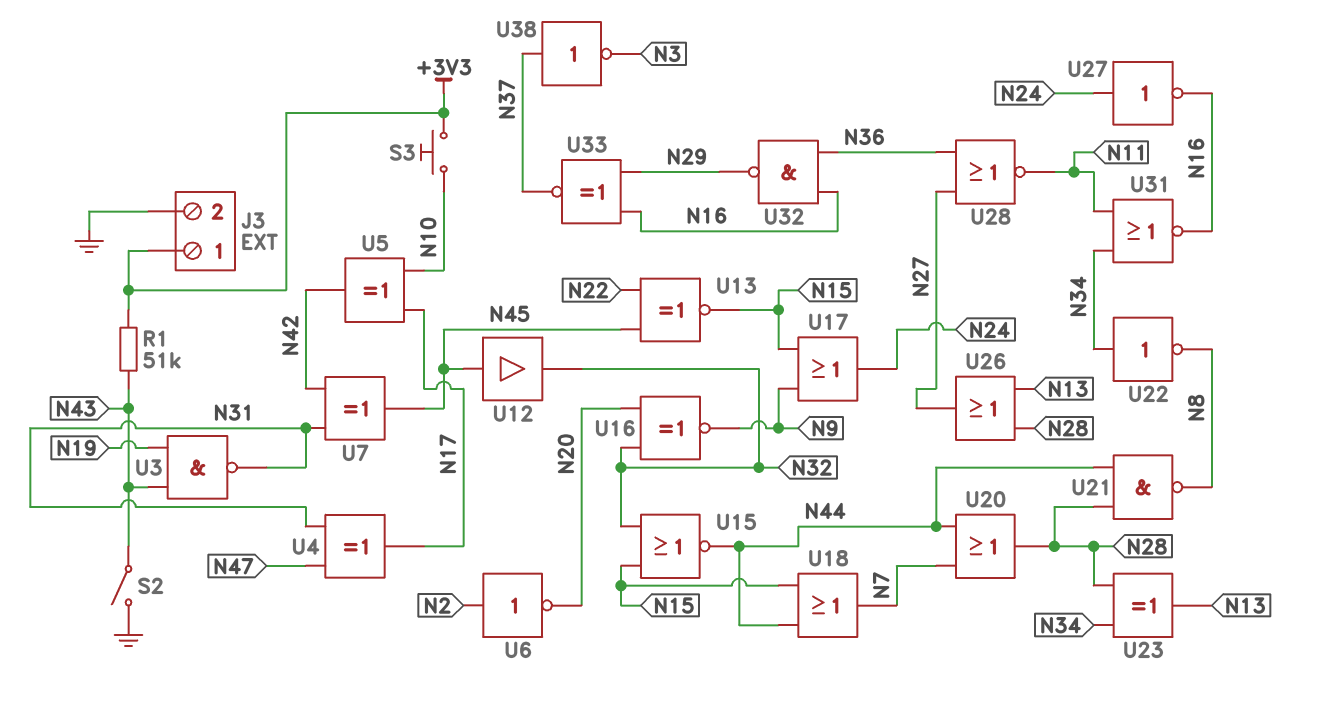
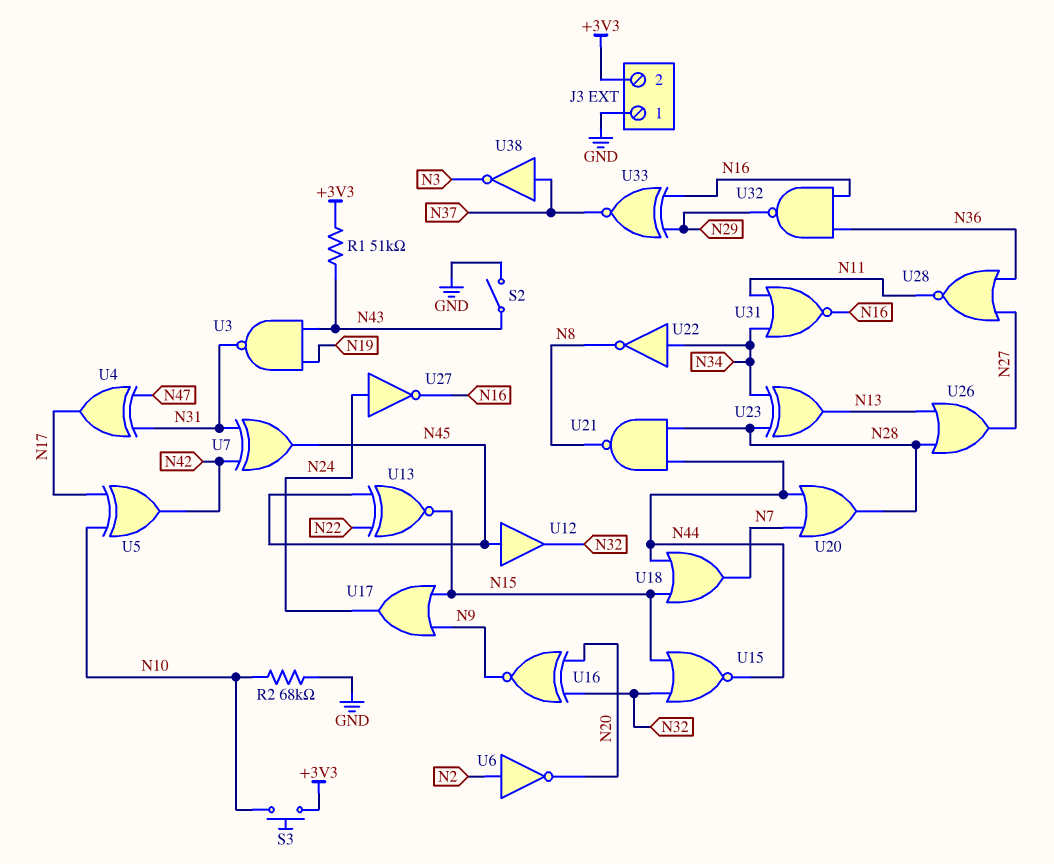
J3 pin 1: +3V3 -> GND
J3 pin 2: GND -> +3V3
R2: none -> 68k (GND, N10)

